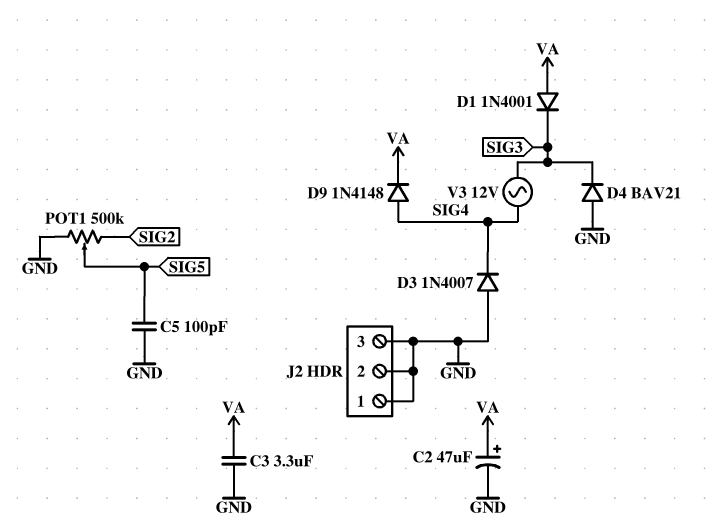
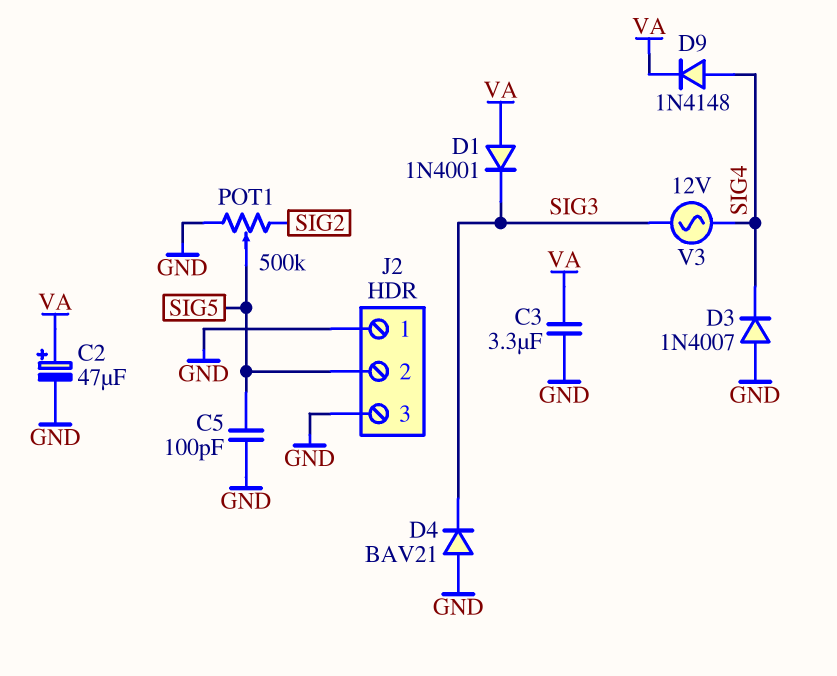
J2 pin 2: GND -> SIG5

